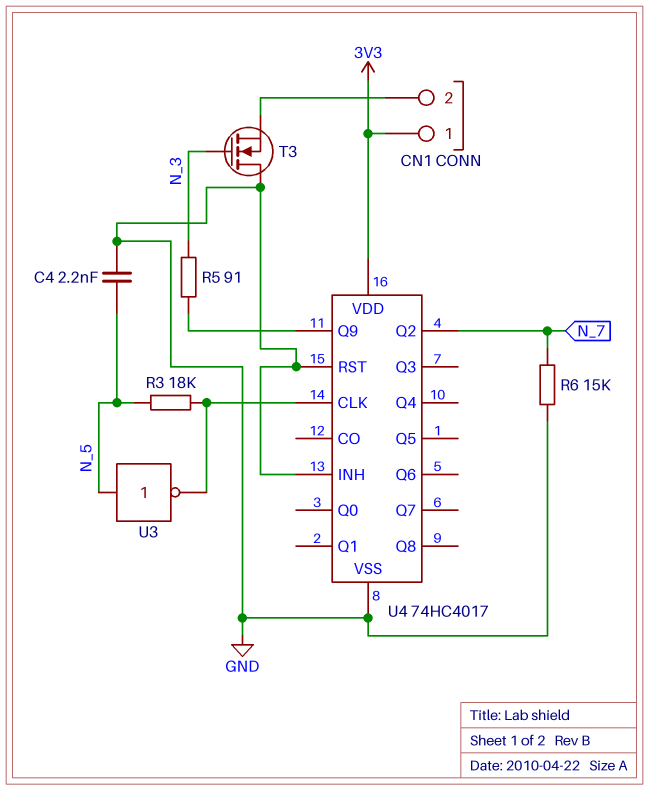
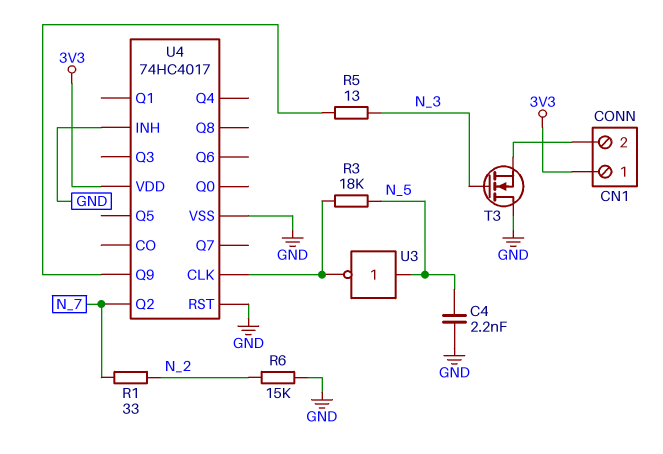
R1: none -> 33 (N_2, N_7)
R5: 91 (N_3, U4/Q9) -> 13 (N_3, U4/Q9)
R6: 15k (GND, N_7) -> 15k (GND, N_2)

